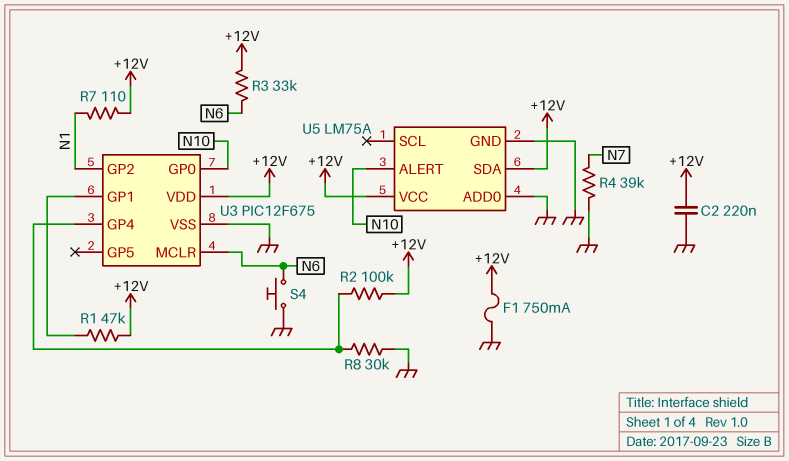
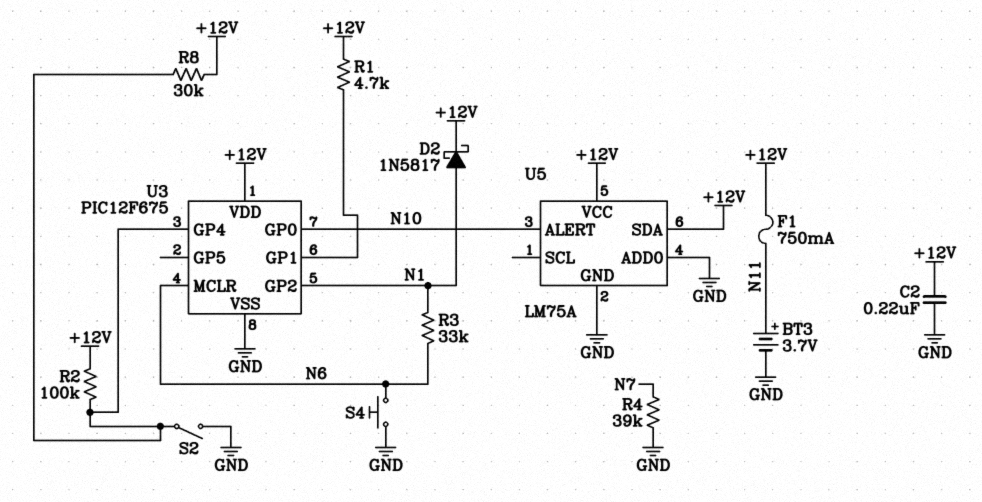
BT3: none -> 3.7V (plus N11, minus GND)
D2: none -> schottky 1N5817 (A N1, K +12V)
F1: 750mA (+12V, GND) -> 750mA (+12V, N11)
R1: 47k (+12V, U3/GP1) -> 4.7k (+12V, U3/GP1)
R3: 33k (+12V, N6) -> 33k (N1, N6)
R7: 110 (+12V, N1) -> none
R8: 30k (GND, U3/GP4) -> 30k (+12V, U3/GP4)
S2: none -> switch (GND, U3/GP4)

